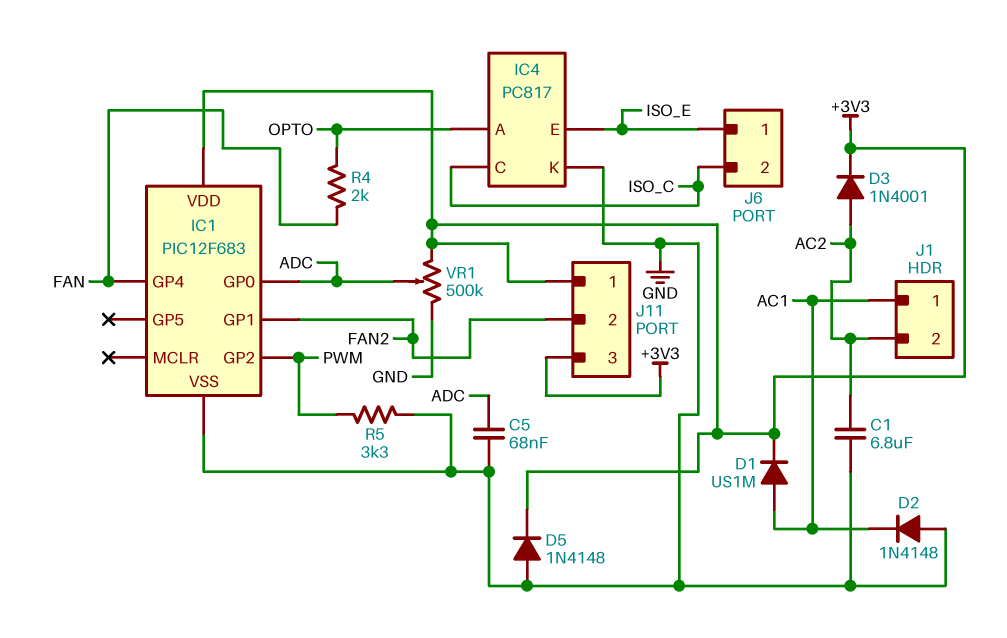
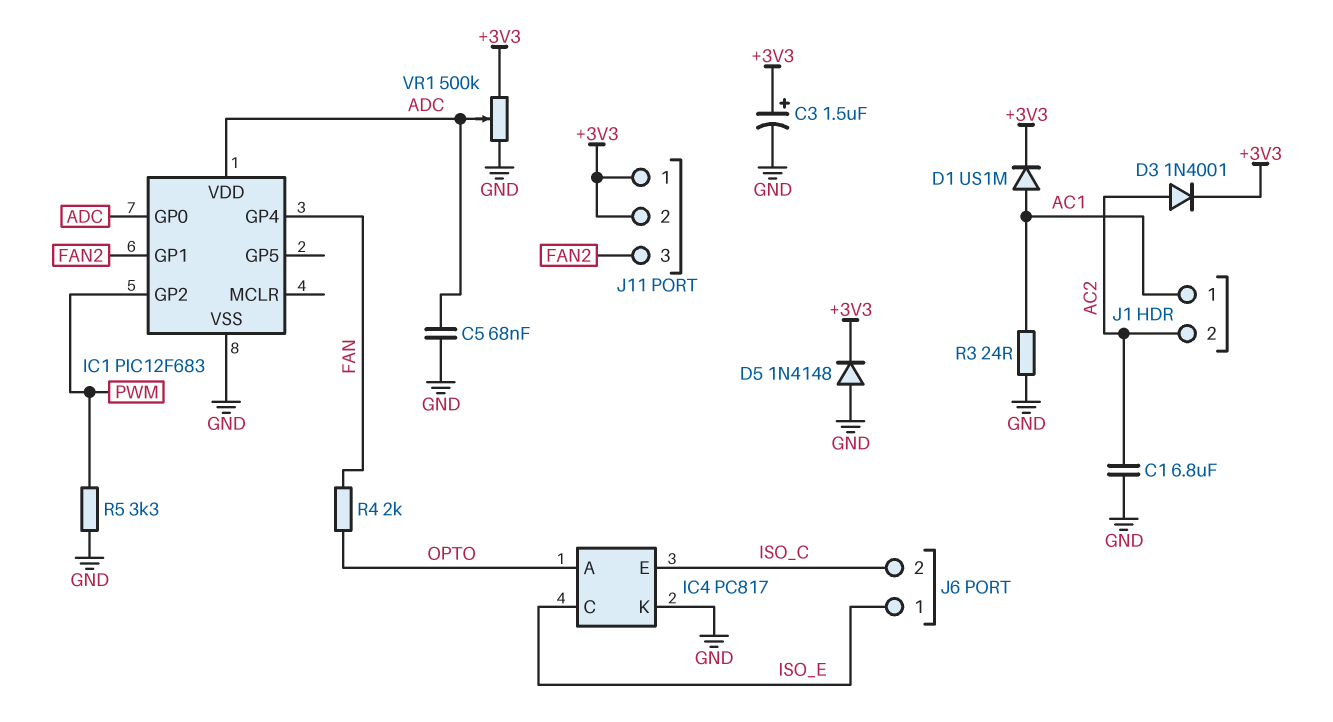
C3: none -> 1.5uF (plus +3V3, minus GND)
D2: diode 1N4148 (A GND, K AC1) -> none
IC1 pin VDD: +3V3 -> ADC
IC4 pin C: ISO_C -> ISO_E
IC4 pin E: ISO_E -> ISO_C
J11 pin 2: FAN2 -> +3V3
J11 pin 3: +3V3 -> FAN2
R3: none -> 24 (AC1, GND)

